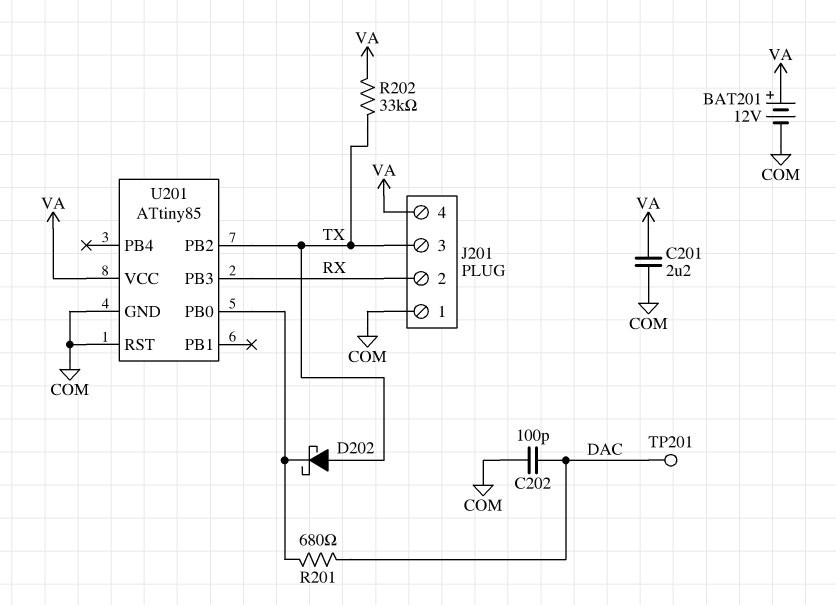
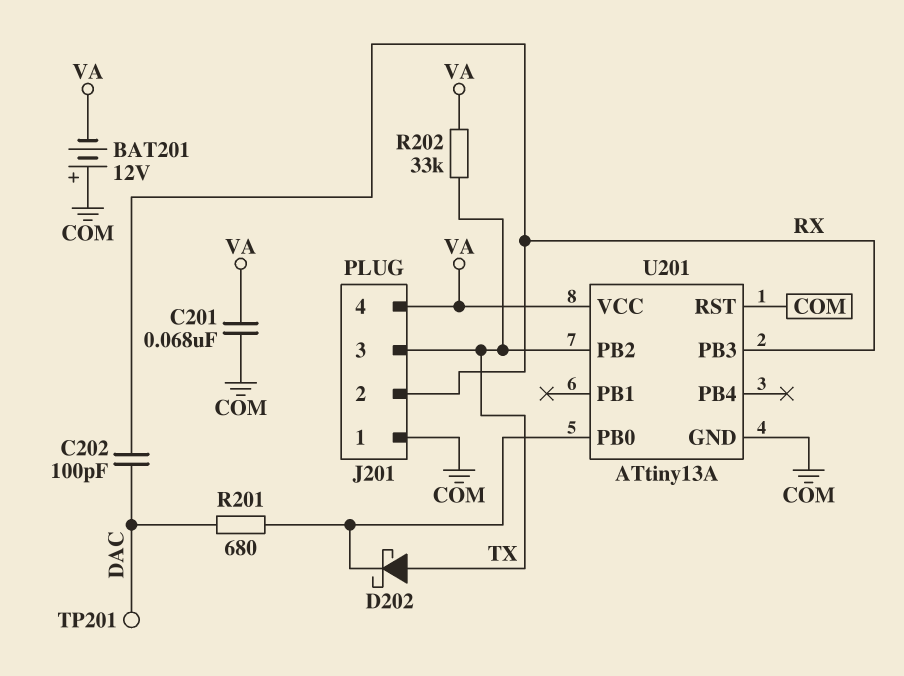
BAT201: 12V (plus VA, minus COM) -> 12V (plus COM, minus VA)
C201: 2.2uF (COM, VA) -> 68nF (COM, VA)
C202: 100pF (COM, DAC) -> 100pF (DAC, RX)
U201: ATtiny85 -> ATtiny13A

